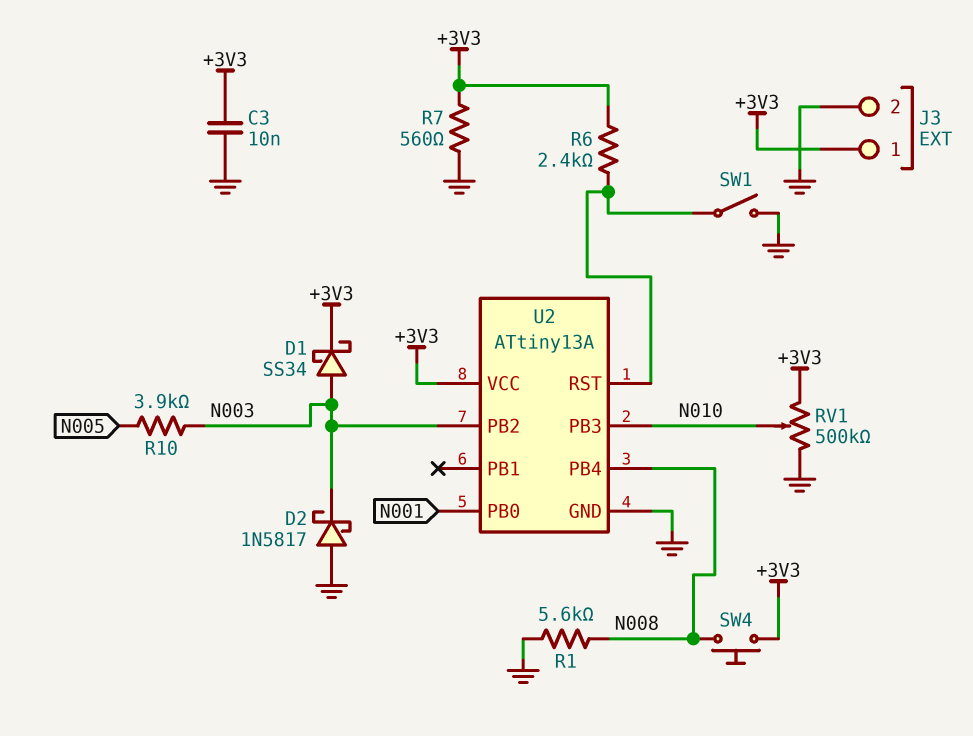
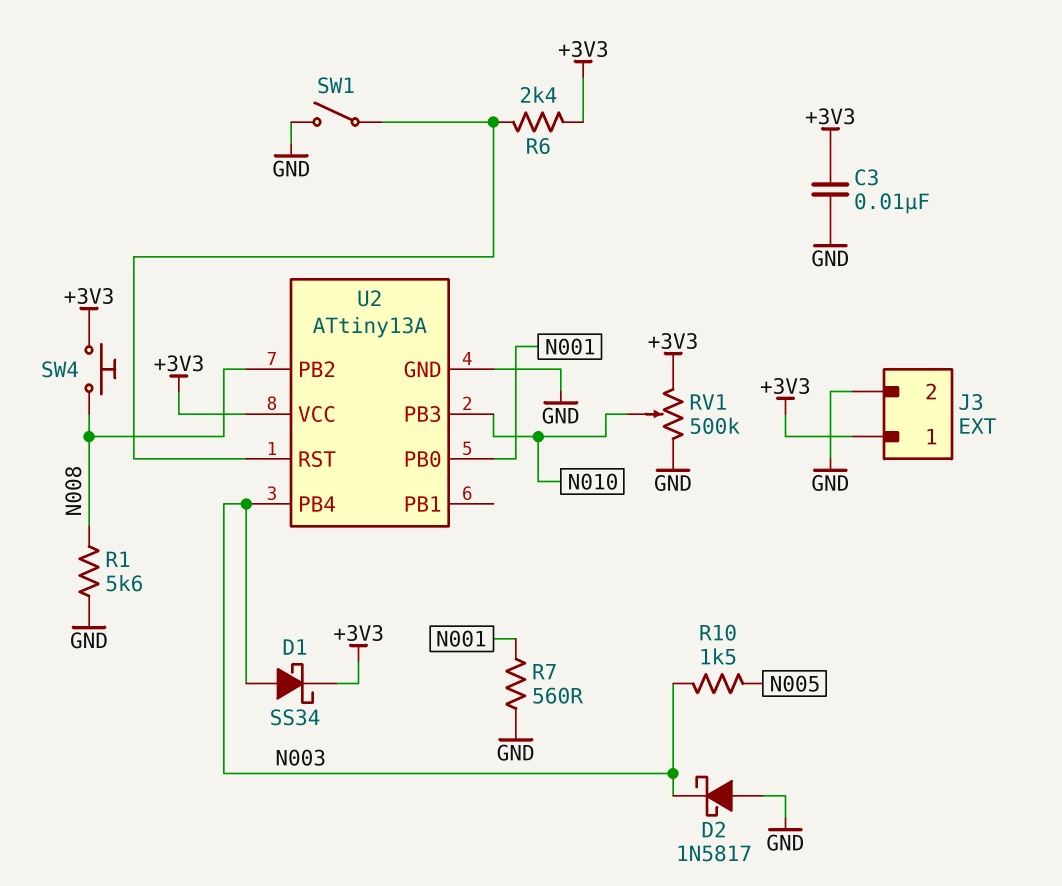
R7: 560 (+3V3, GND) -> 560 (GND, N001)
R10: 3.9k (N003, N005) -> 1.5k (N003, N005)
U2 pin PB2: N003 -> N008
U2 pin PB4: N008 -> N003

